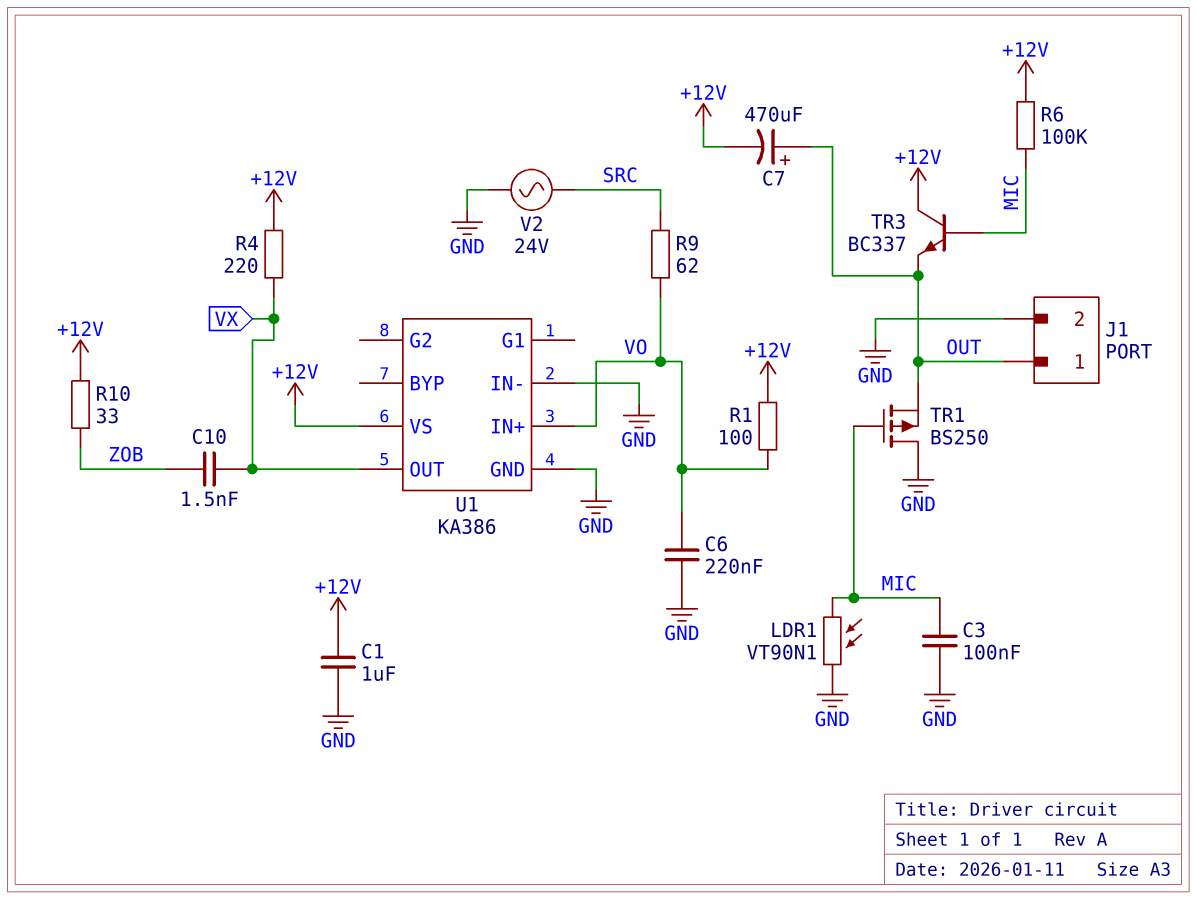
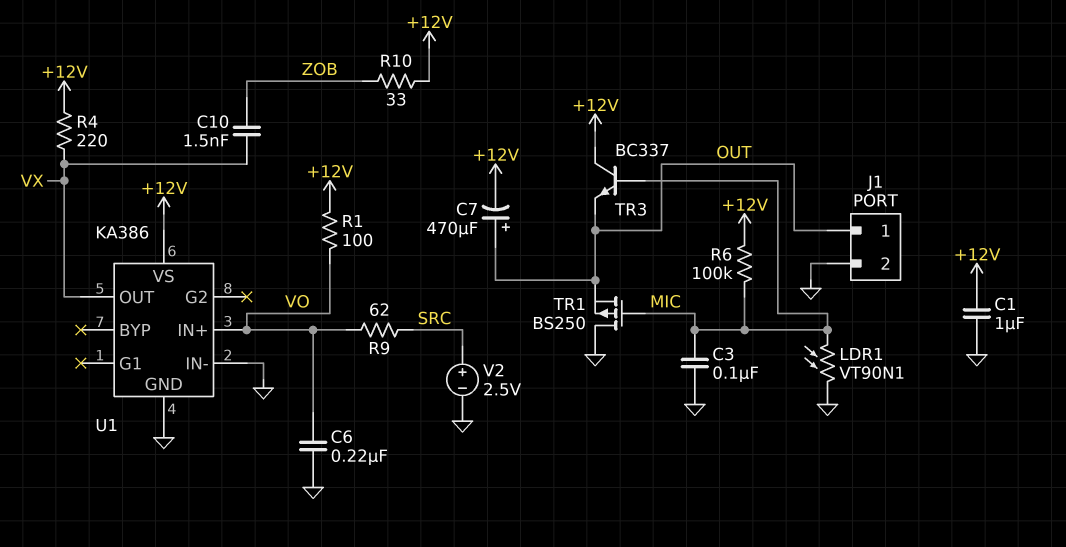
V2: AC 24V (GND, SRC) -> 2.5V (plus SRC, minus GND)

